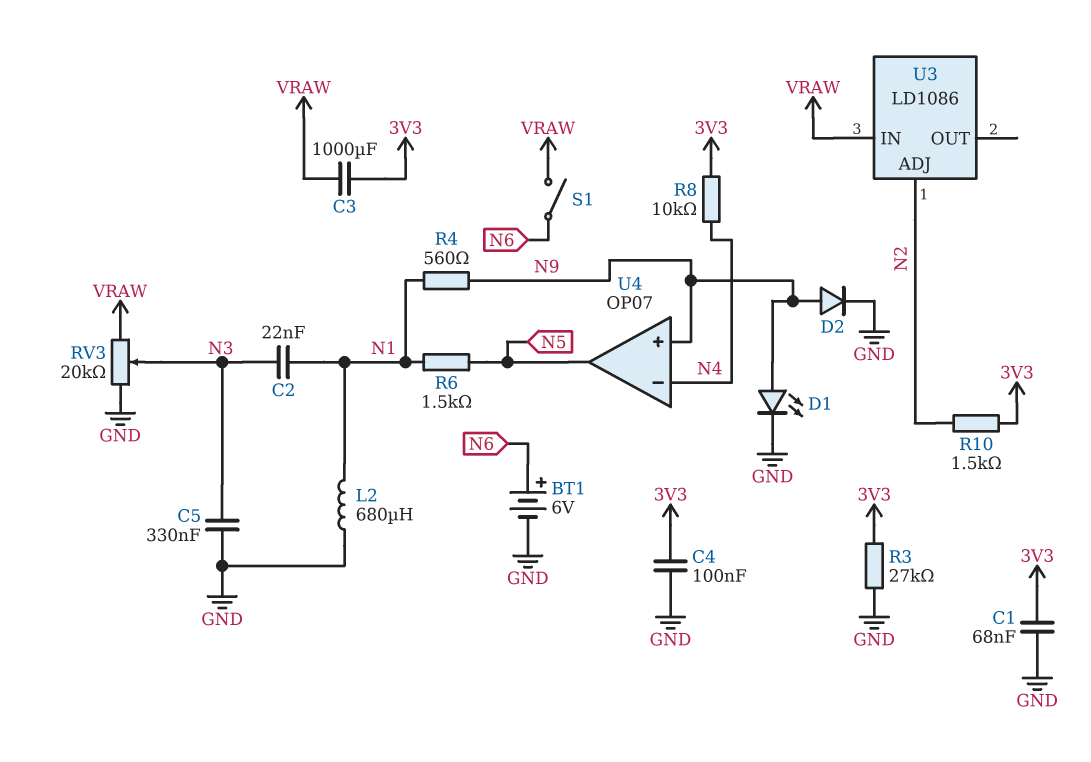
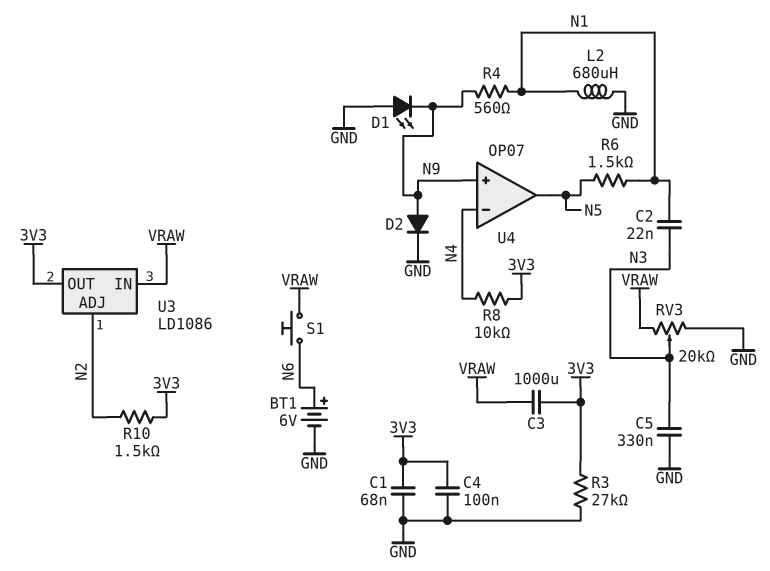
D1: LED (A N9, K GND) -> LED (A GND, K N9)
S1: switch (N6, VRAW) -> button (N6, VRAW)
U3 pin OUT: none -> 3V3

